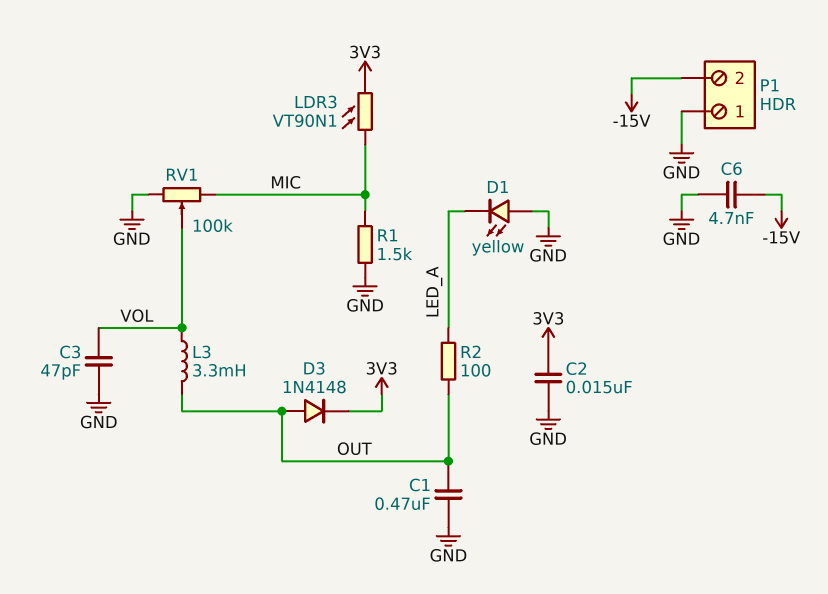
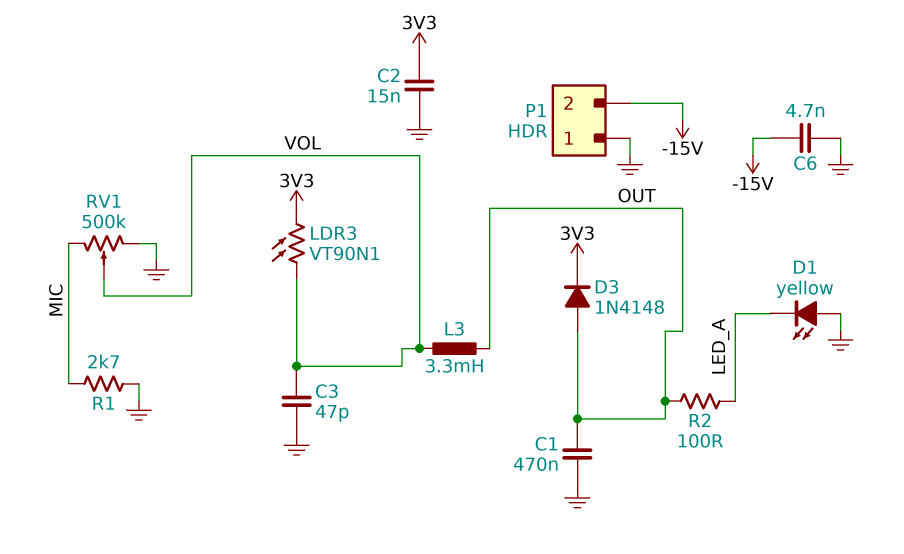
LDR3: VT90N1 (3V3, MIC) -> VT90N1 (3V3, VOL)
R1: 1.5k (GND, MIC) -> 2.7k (GND, MIC)
RV1: 100k (GND, MIC, wiper VOL) -> 500k (GND, MIC, wiper VOL)

